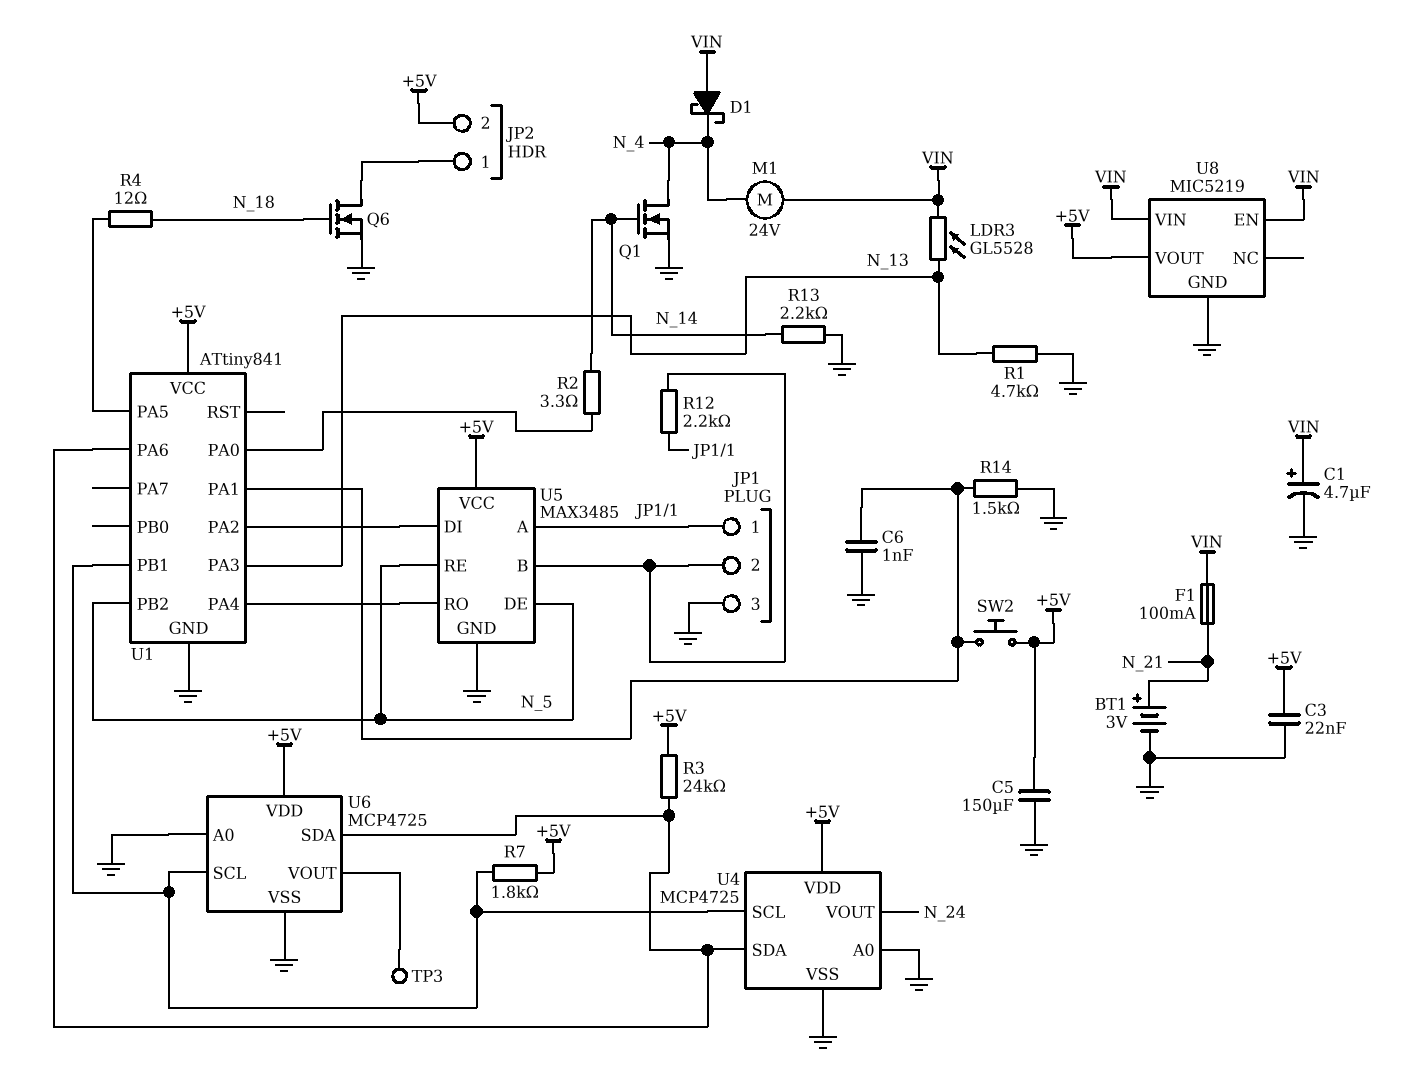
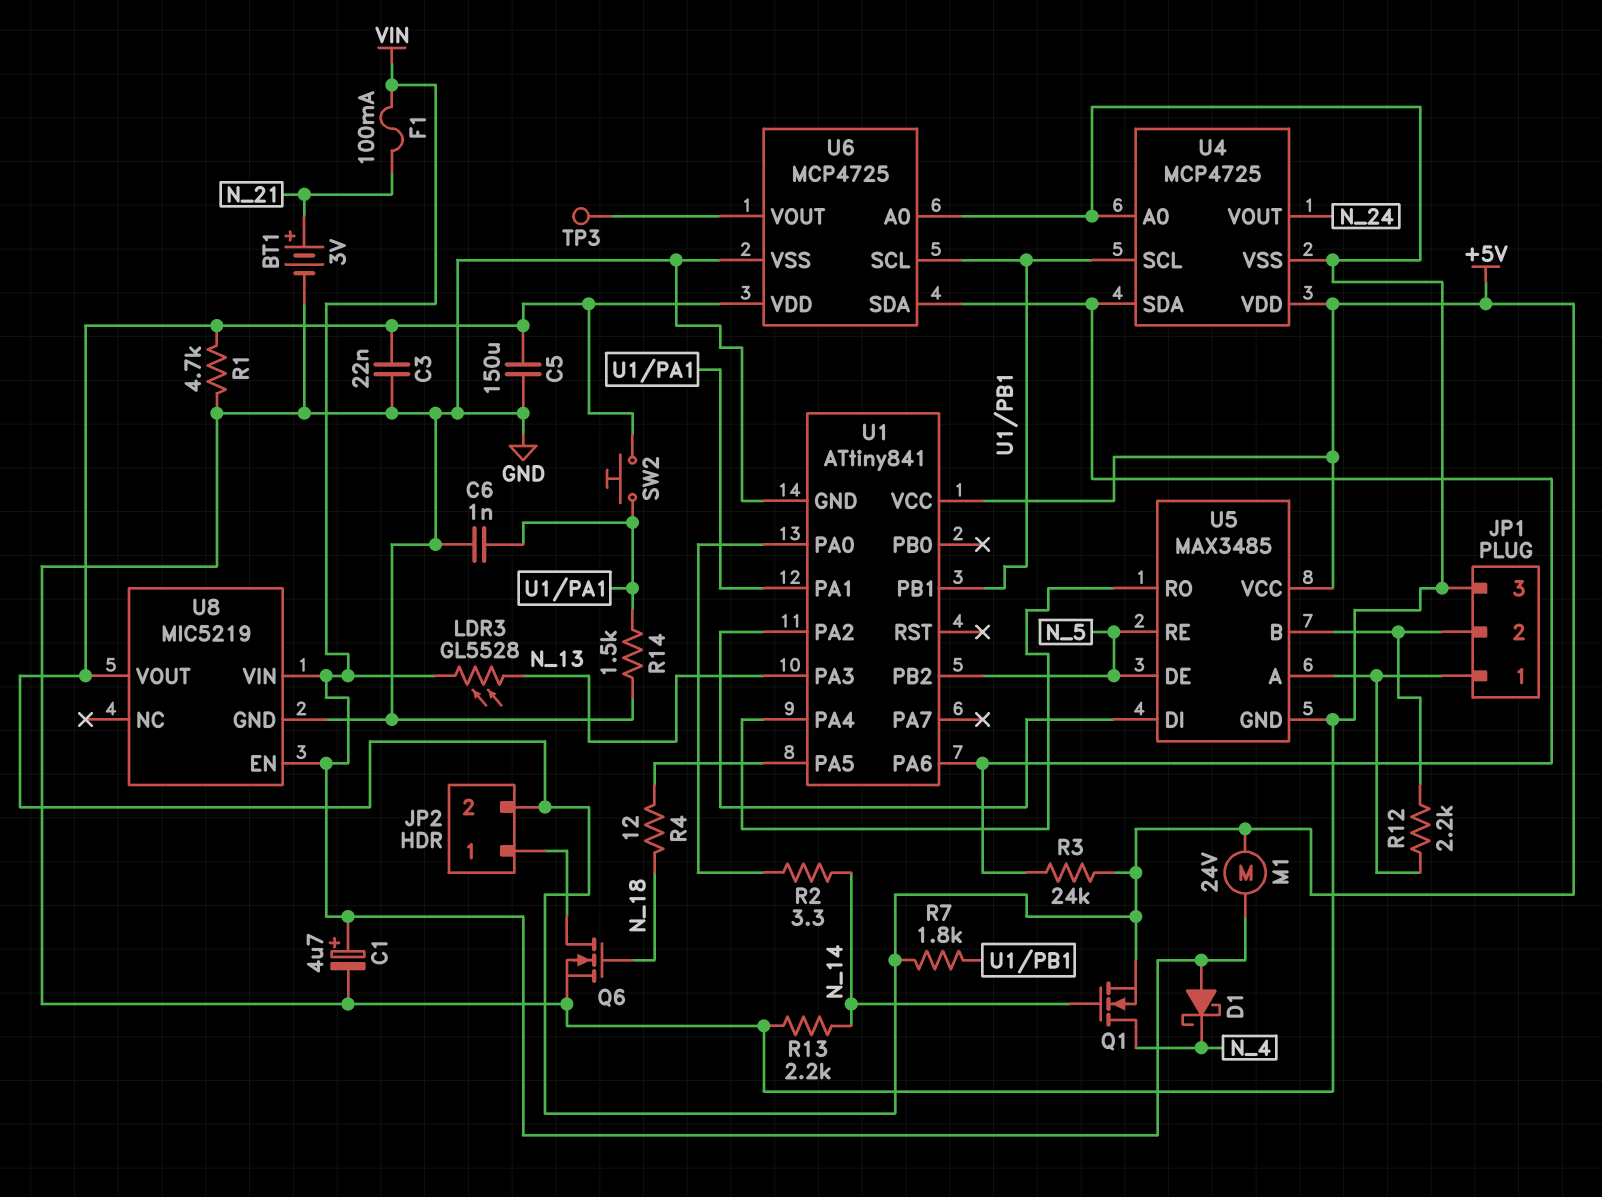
M1: motor 24V (N_4, VIN) -> motor 24V (+5V, VIN)
Q1: NMOS (G N_14, D N_4, S GND) -> NMOS (G N_14, D N_4, S +5V)
R1: 4.7k (GND, N_13) -> 4.7k (+5V, GND)

